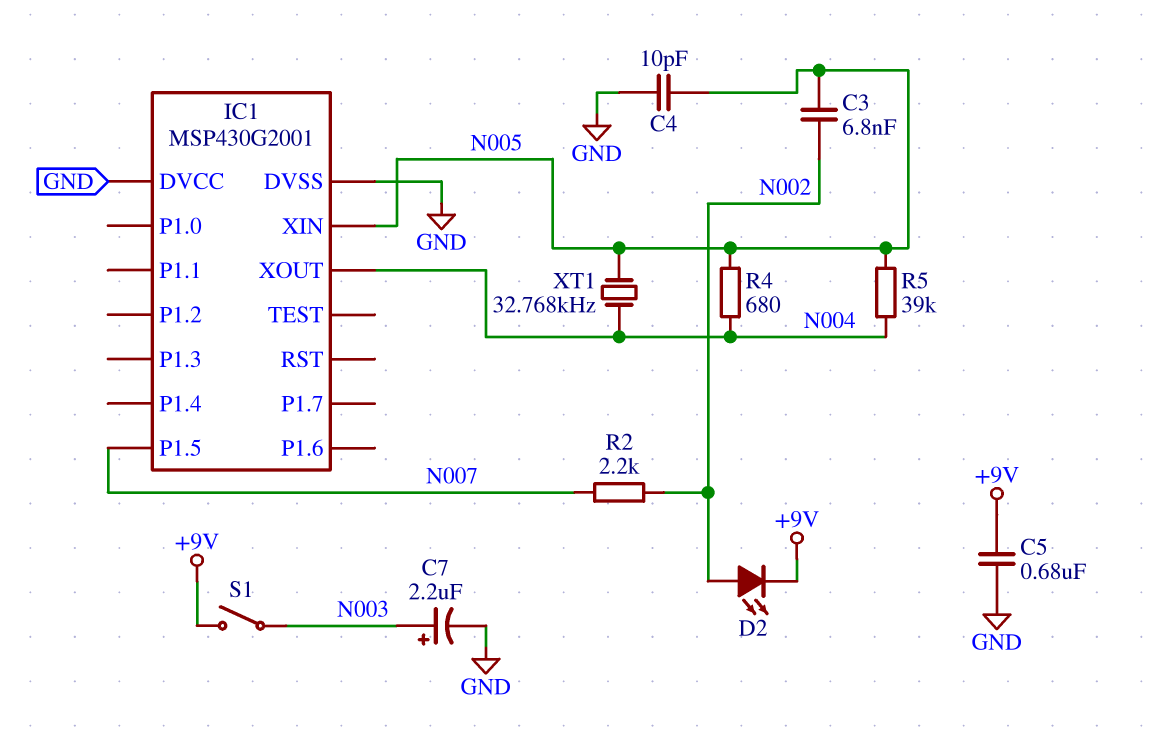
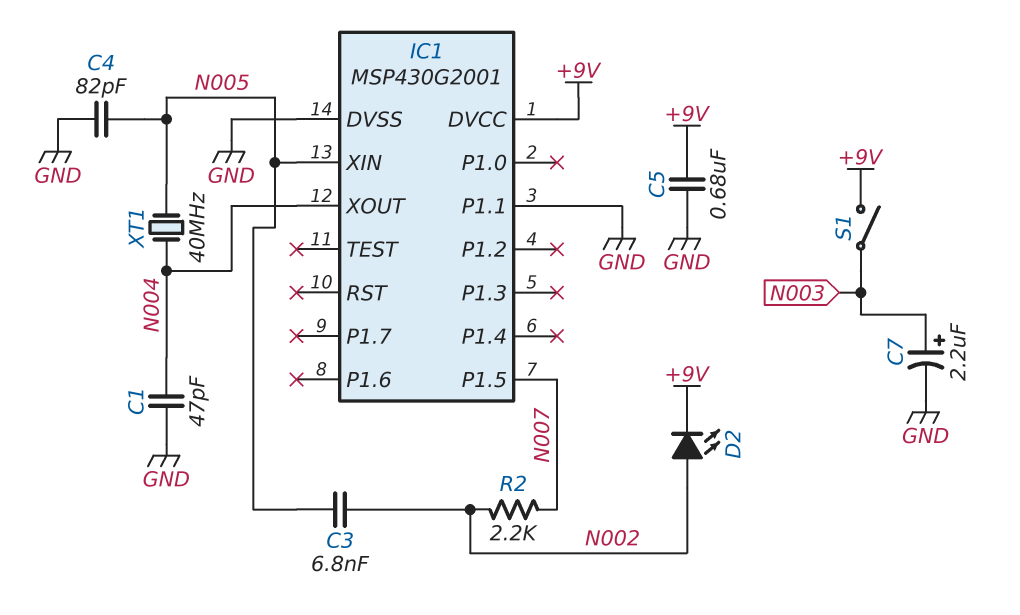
C1: none -> 47pF (GND, N004)
C4: 10pF (GND, N005) -> 82pF (GND, N005)
IC1 pin DVCC: GND -> +9V
IC1 pin P1.1: none -> GND
R4: 680 (N004, N005) -> none
R5: 39k (N004, N005) -> none
XT1: 32.768kHz (N004, N005) -> 40MHz (N004, N005)

